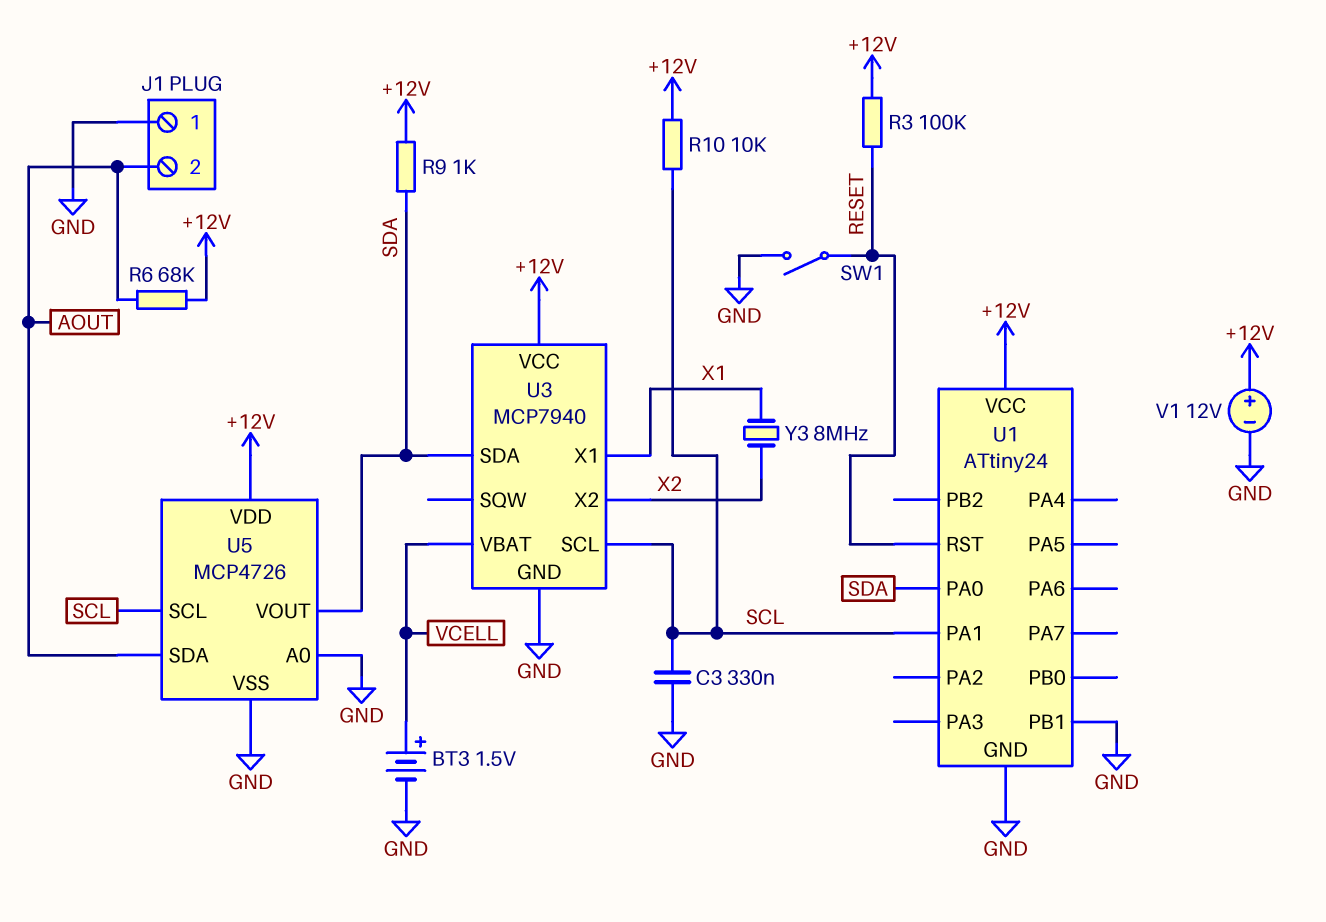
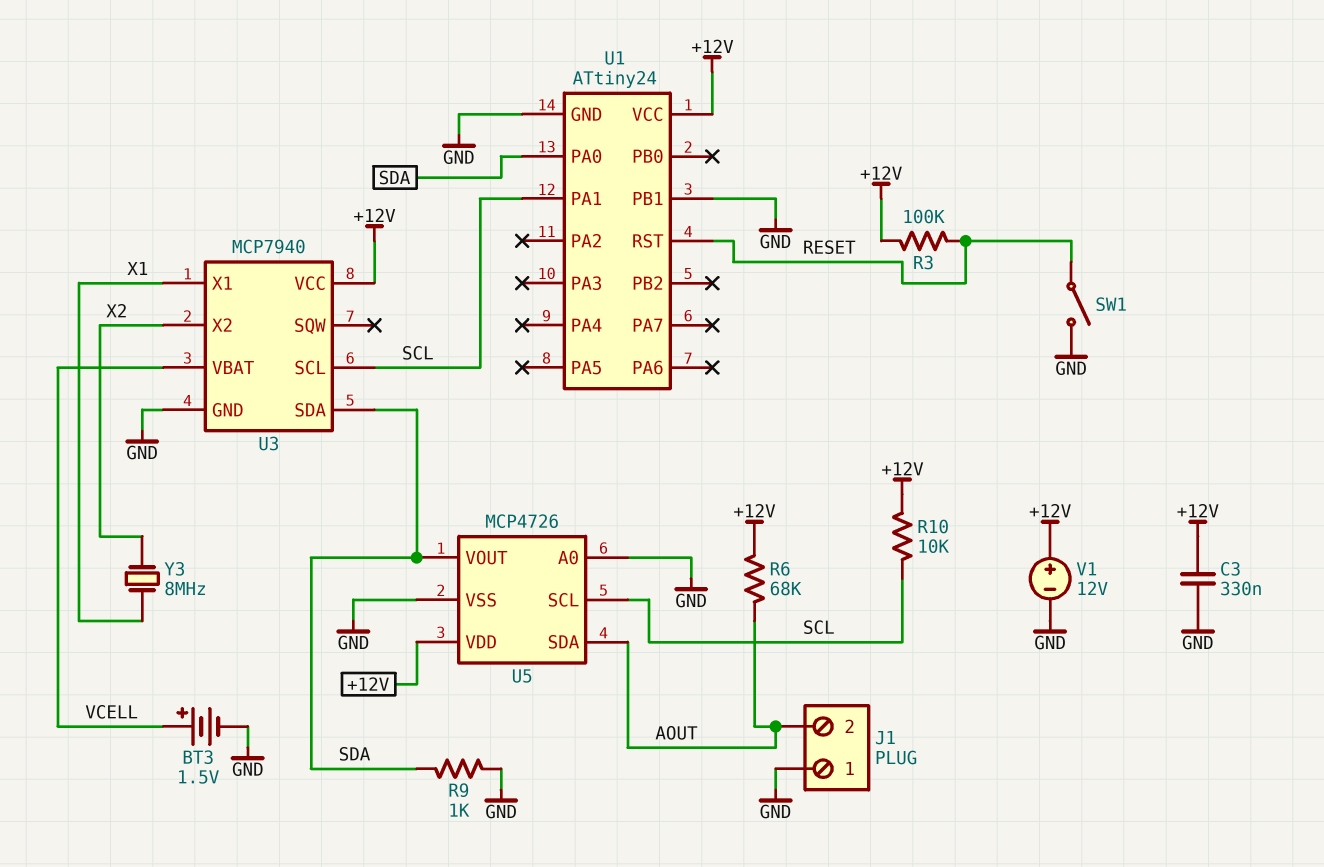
C3: 330nF (GND, SCL) -> 330nF (+12V, GND)
R9: 1k (+12V, SDA) -> 1k (GND, SDA)

